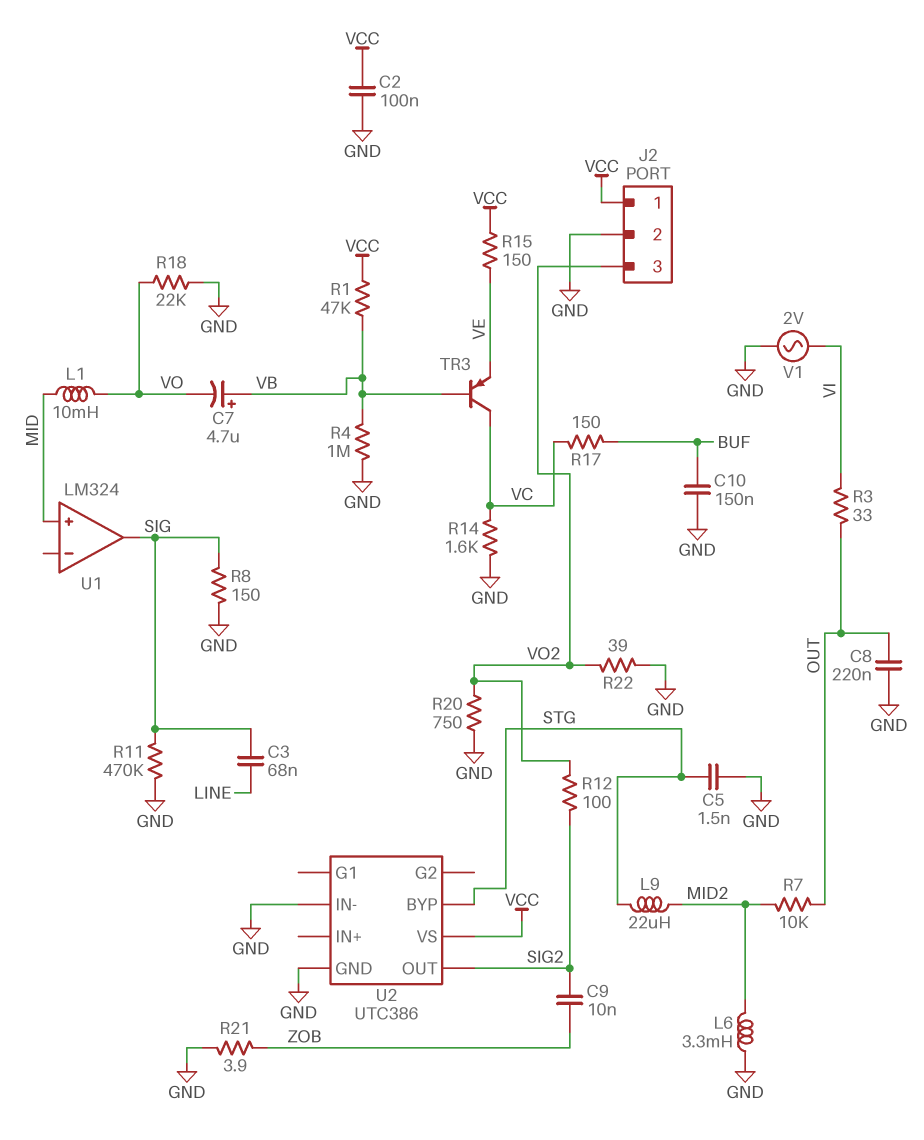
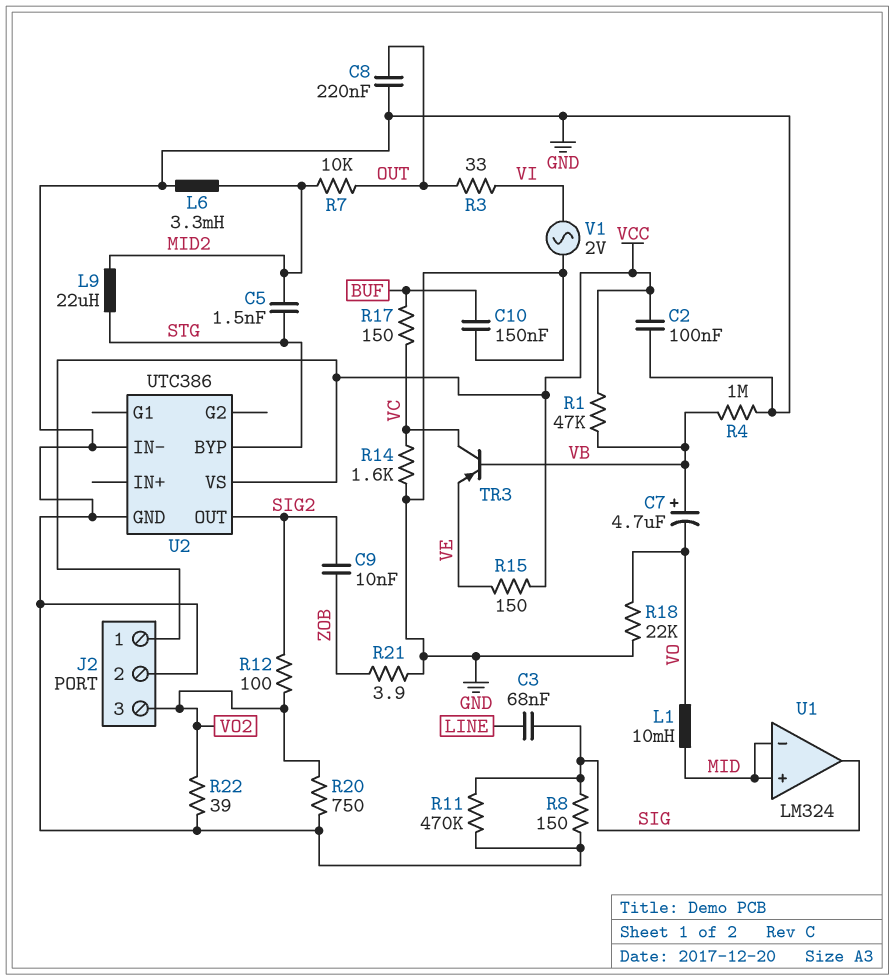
C5: 1.5nF (GND, STG) -> 1.5nF (MID2, STG)
U1 pin in-: none -> MID

